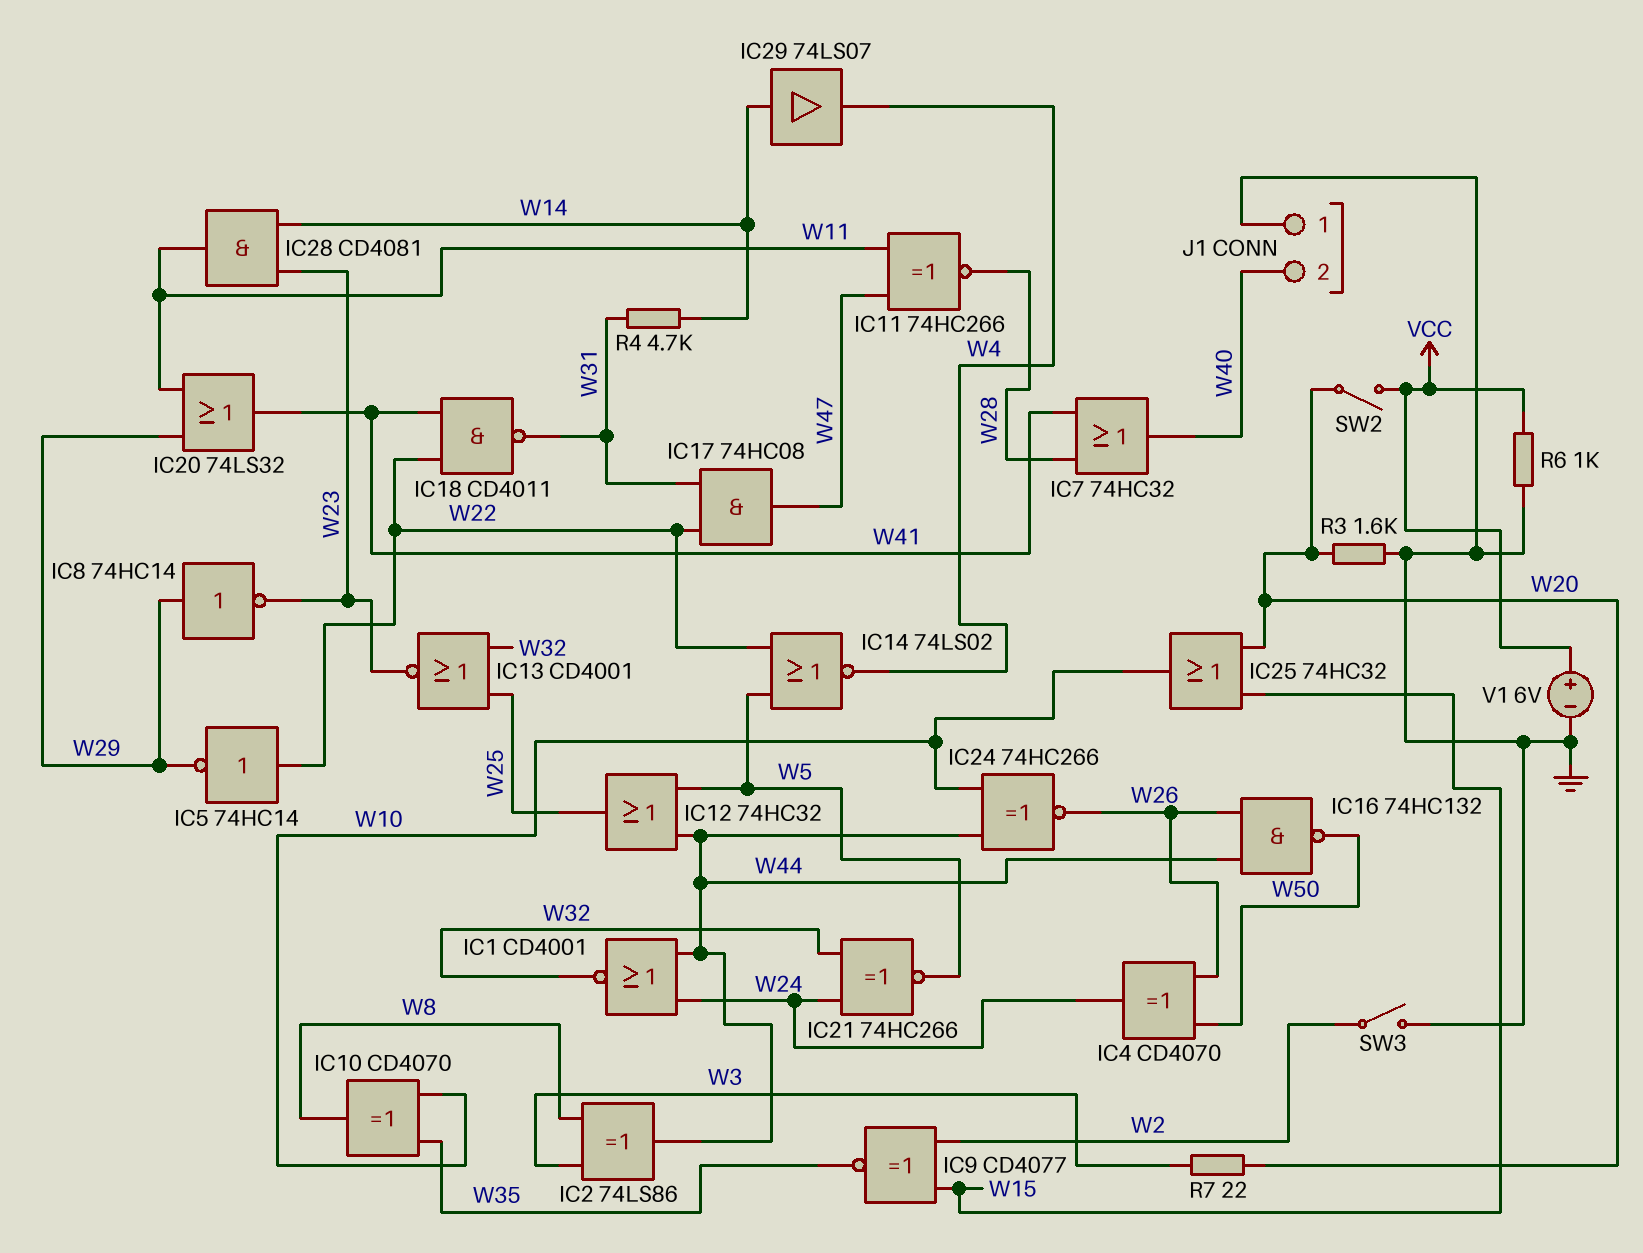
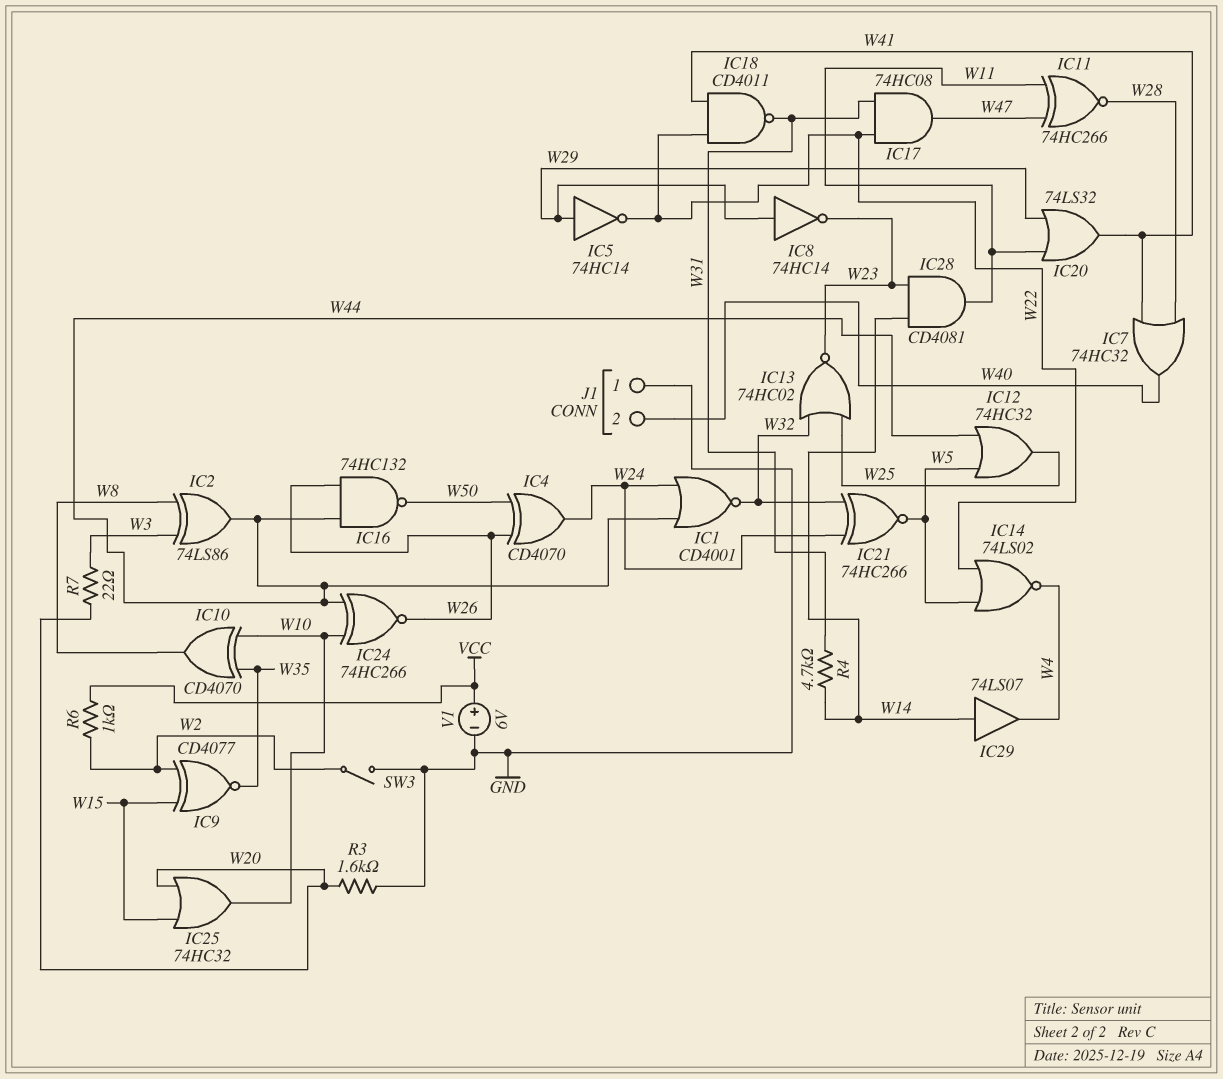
IC5: NOT 74HC14 (in W22, out W29) -> NOT 74HC14 (in W29, out W22)
IC13: NOR CD4001 (in W25, in W32, out W23) -> NOR 74HC02 (in W25, in W32, out W23)
R6: 1k (GND, VCC) -> 1k (VCC, W2)
SW2: switch (VCC, W20) -> none

